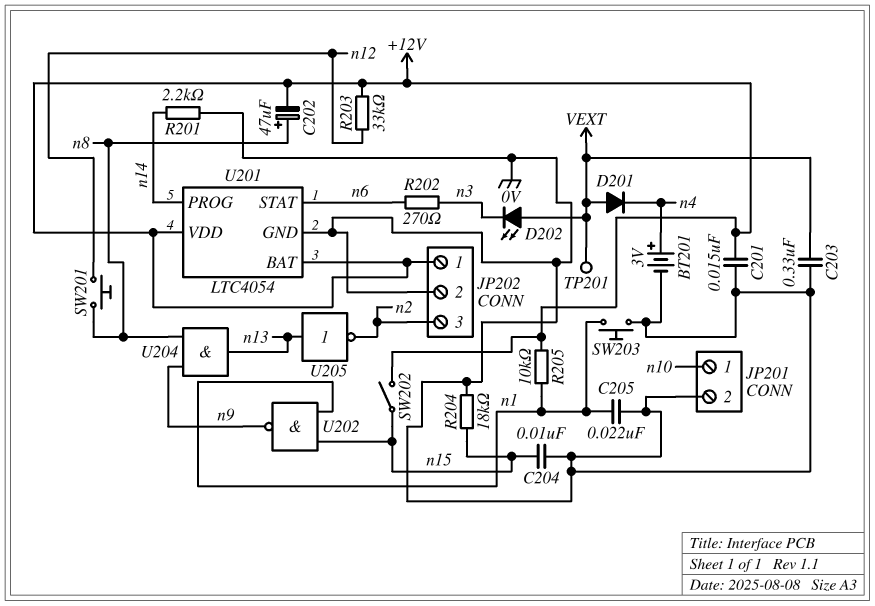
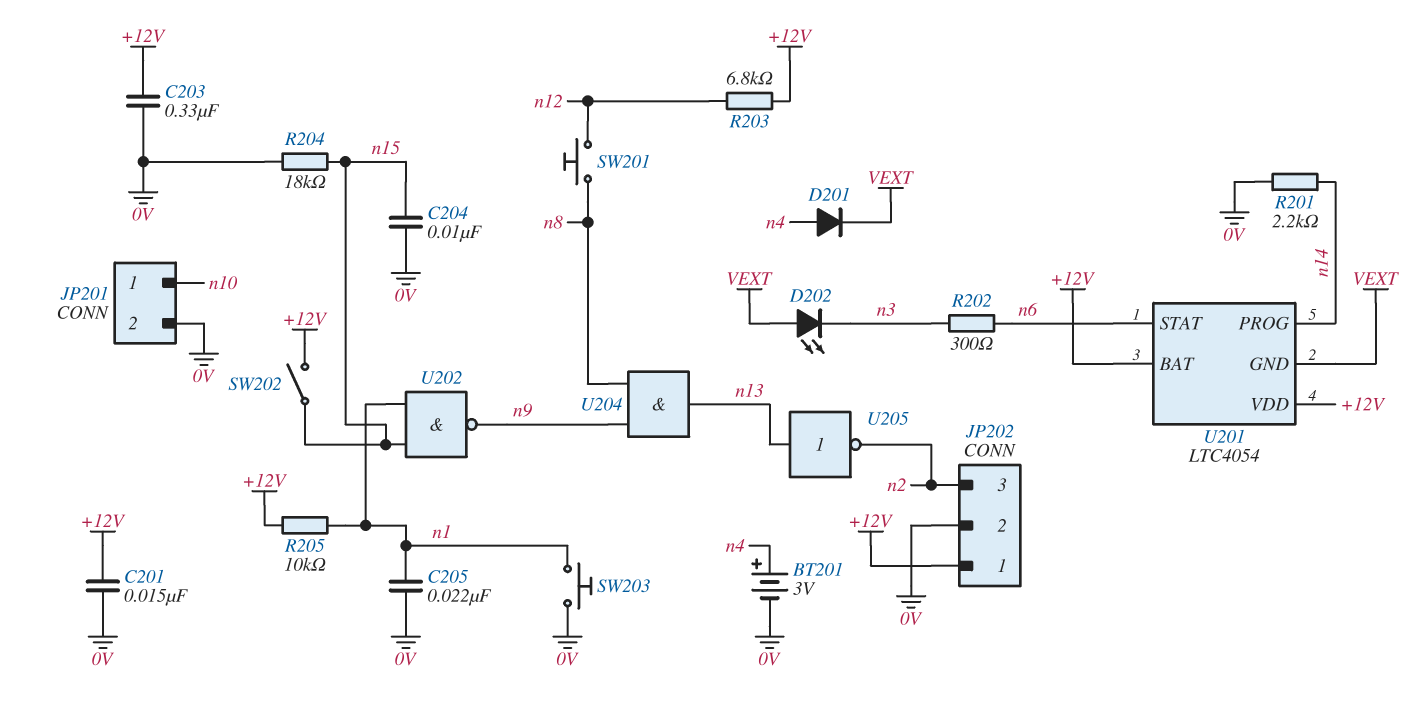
C202: 47uF (plus n8, minus +12V) -> none
C203: 330nF (0V, VEXT) -> 330nF (+12V, 0V)
D201: diode (A VEXT, K n4) -> diode (A n4, K VEXT)
R202: 270 (n3, n6) -> 300 (n3, n6)
R203: 33k (+12V, n12) -> 6.8k (+12V, n12)
TP201: test point (VEXT) -> none
U201 pin GND: 0V -> VEXT

